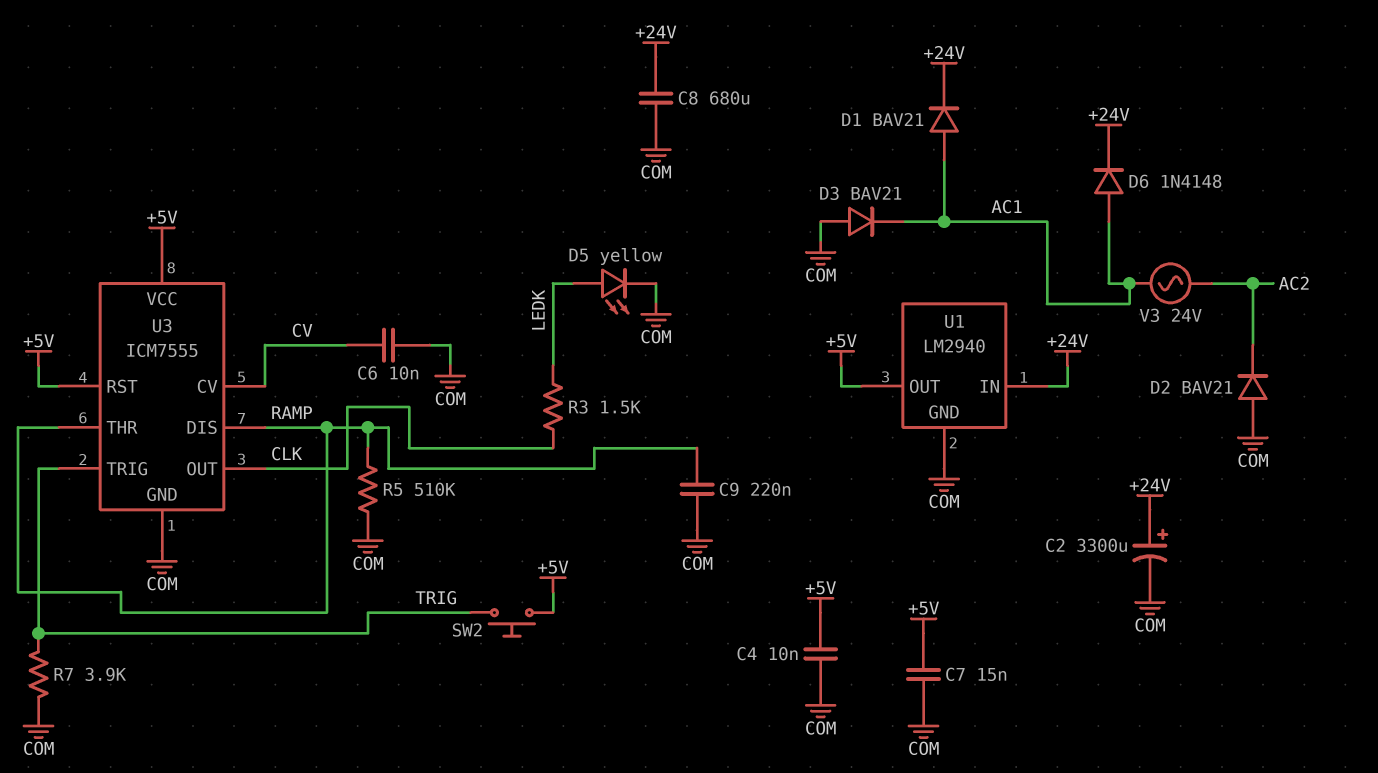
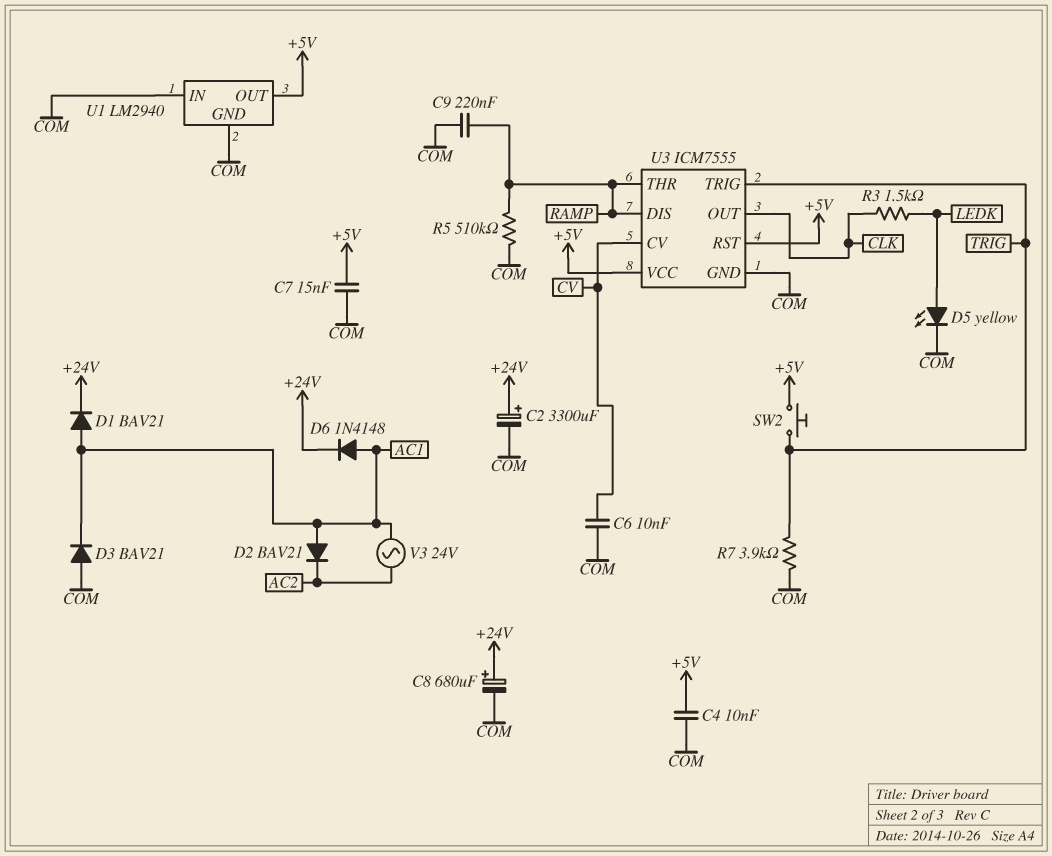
C8: 680uF (+24V, COM) -> 680uF (plus +24V, minus COM)
D2: diode BAV21 (A COM, K AC2) -> diode BAV21 (A AC1, K AC2)
U1 pin IN: +24V -> COM

